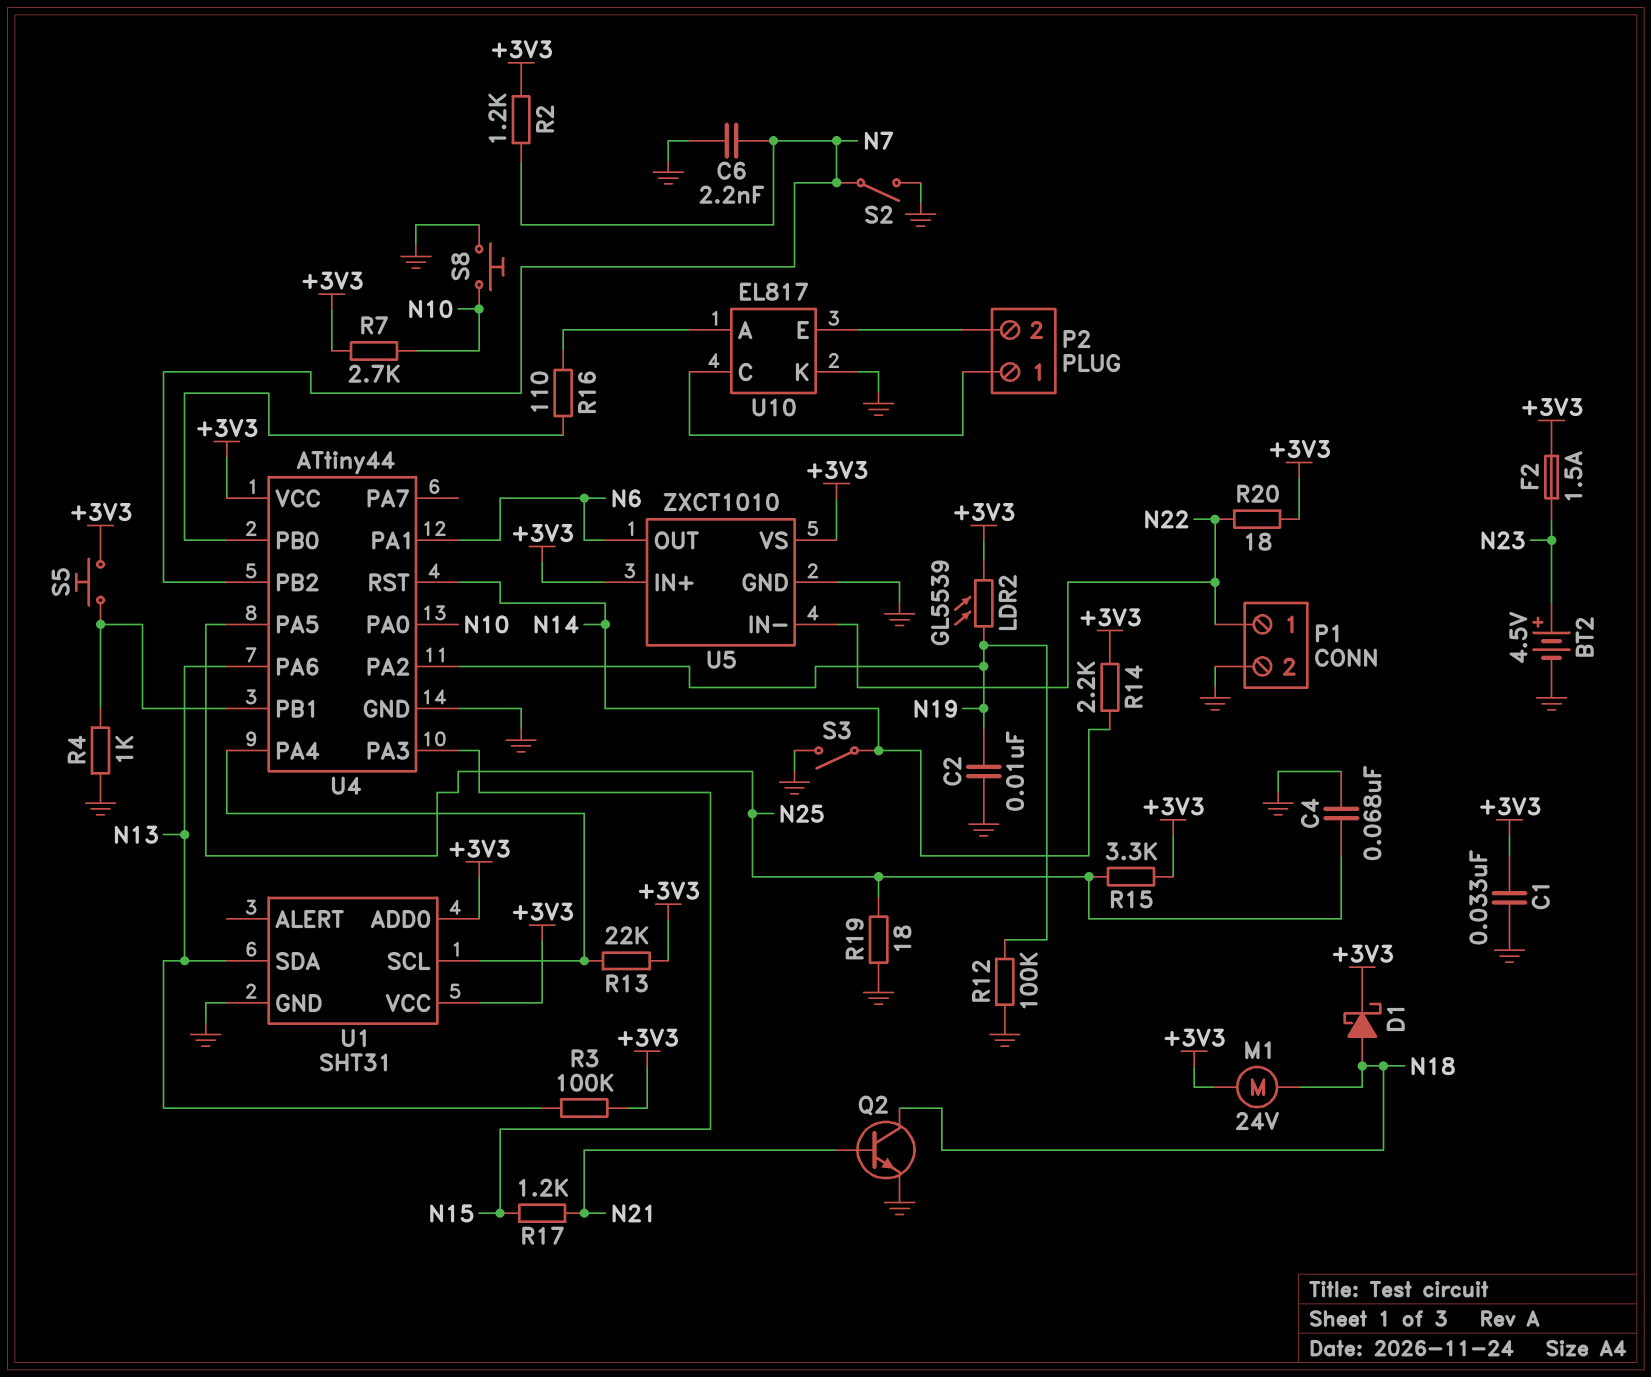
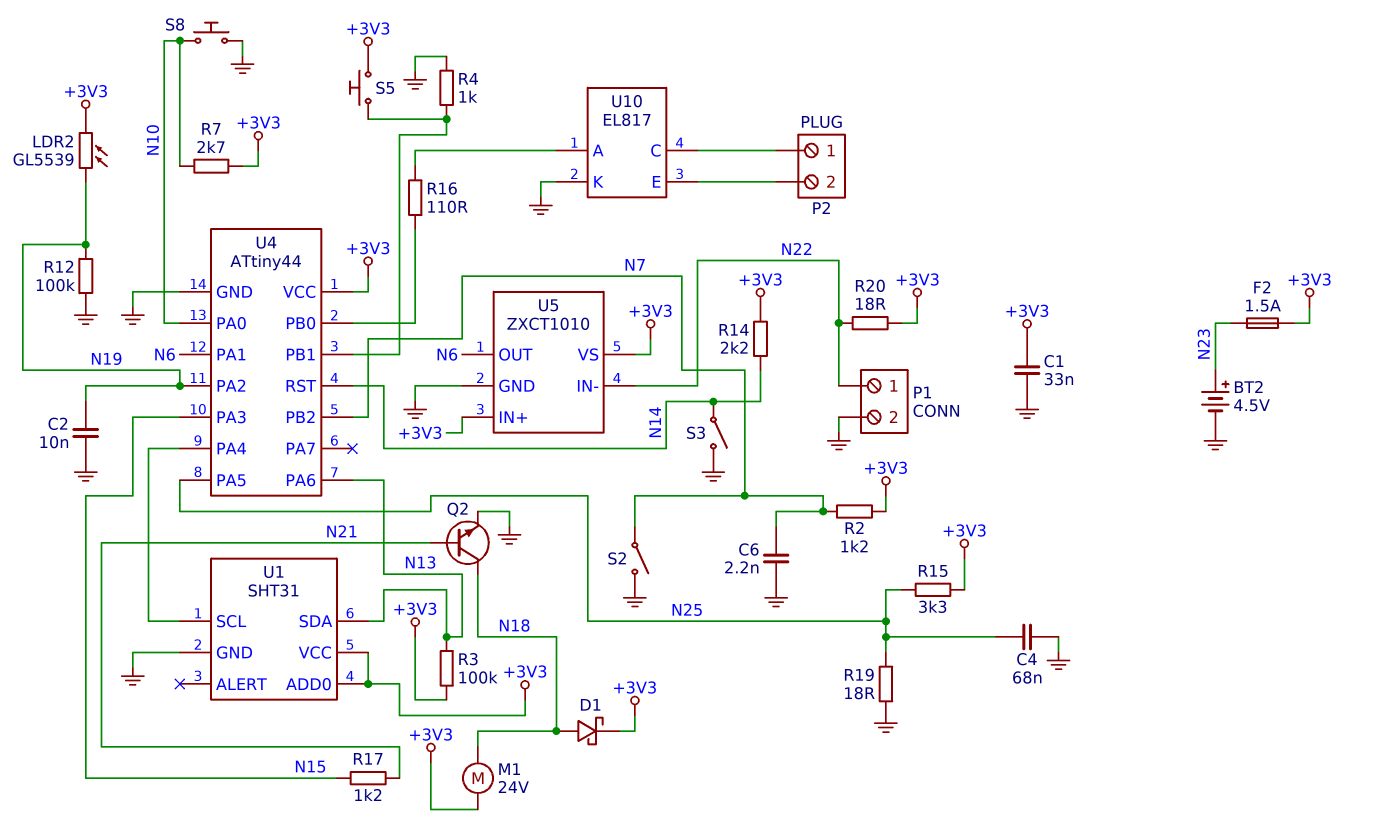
R13: 22k (+3V3, U1/SCL) -> none

